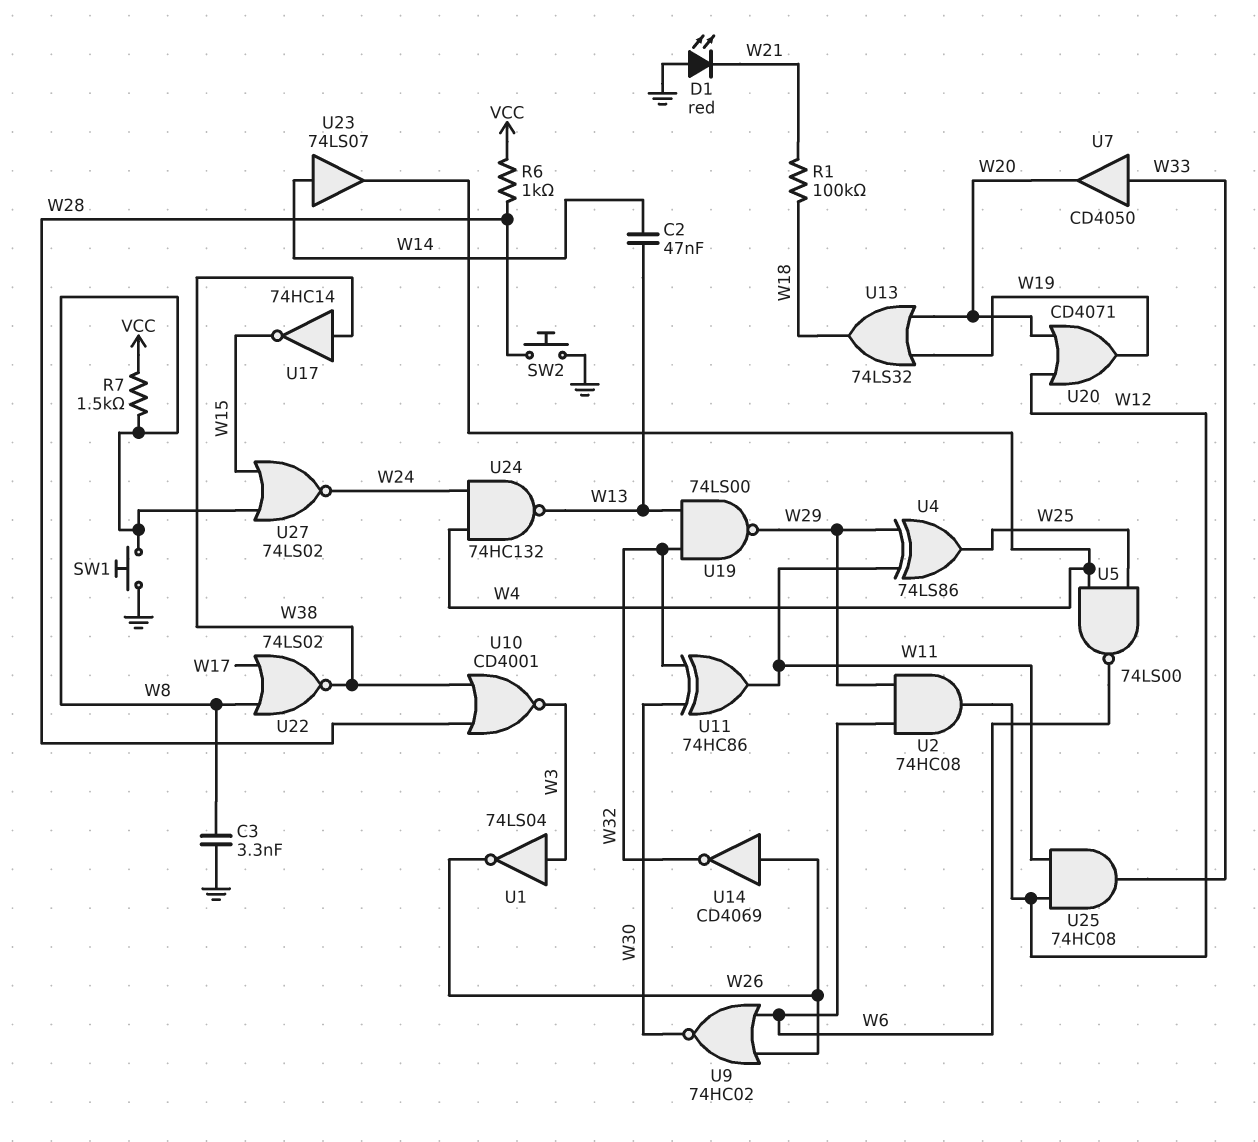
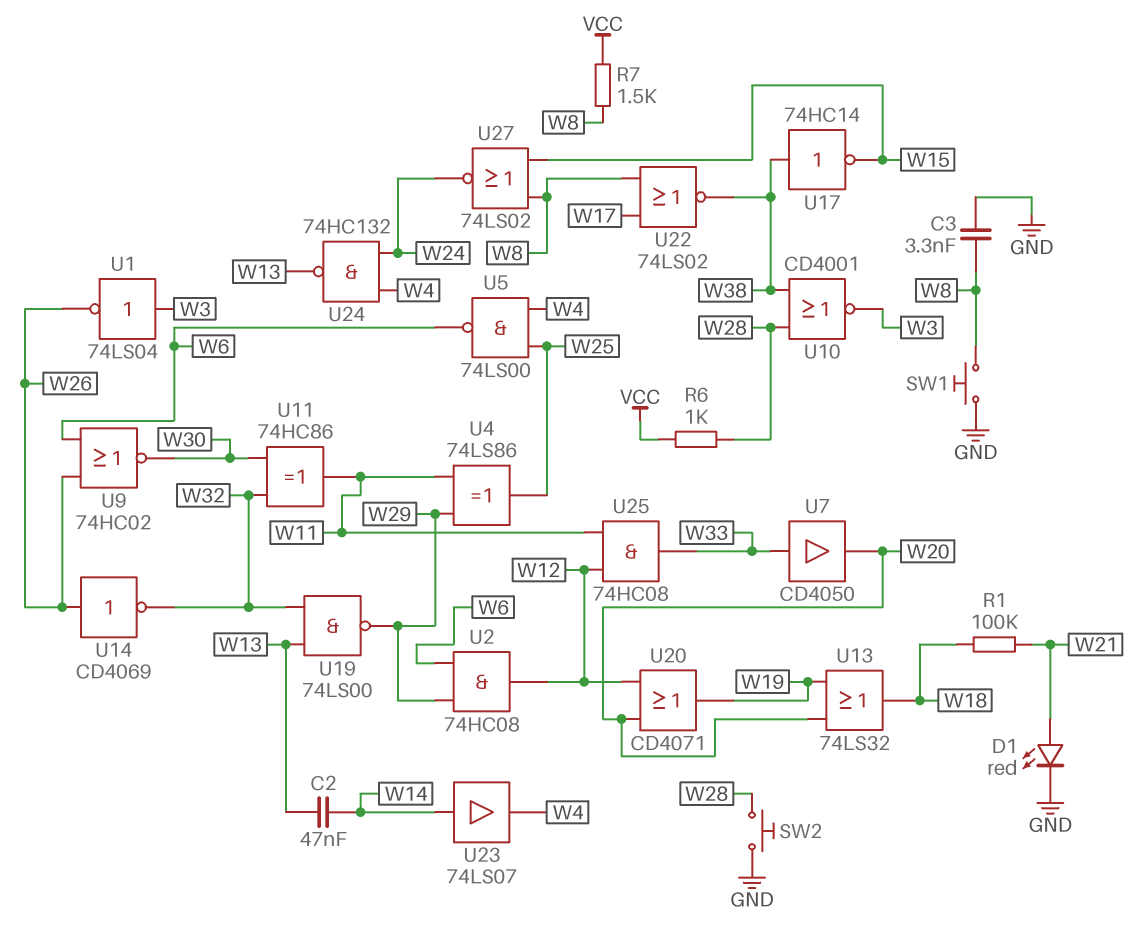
D1: LED red (A GND, K W21) -> LED red (A W21, K GND)

